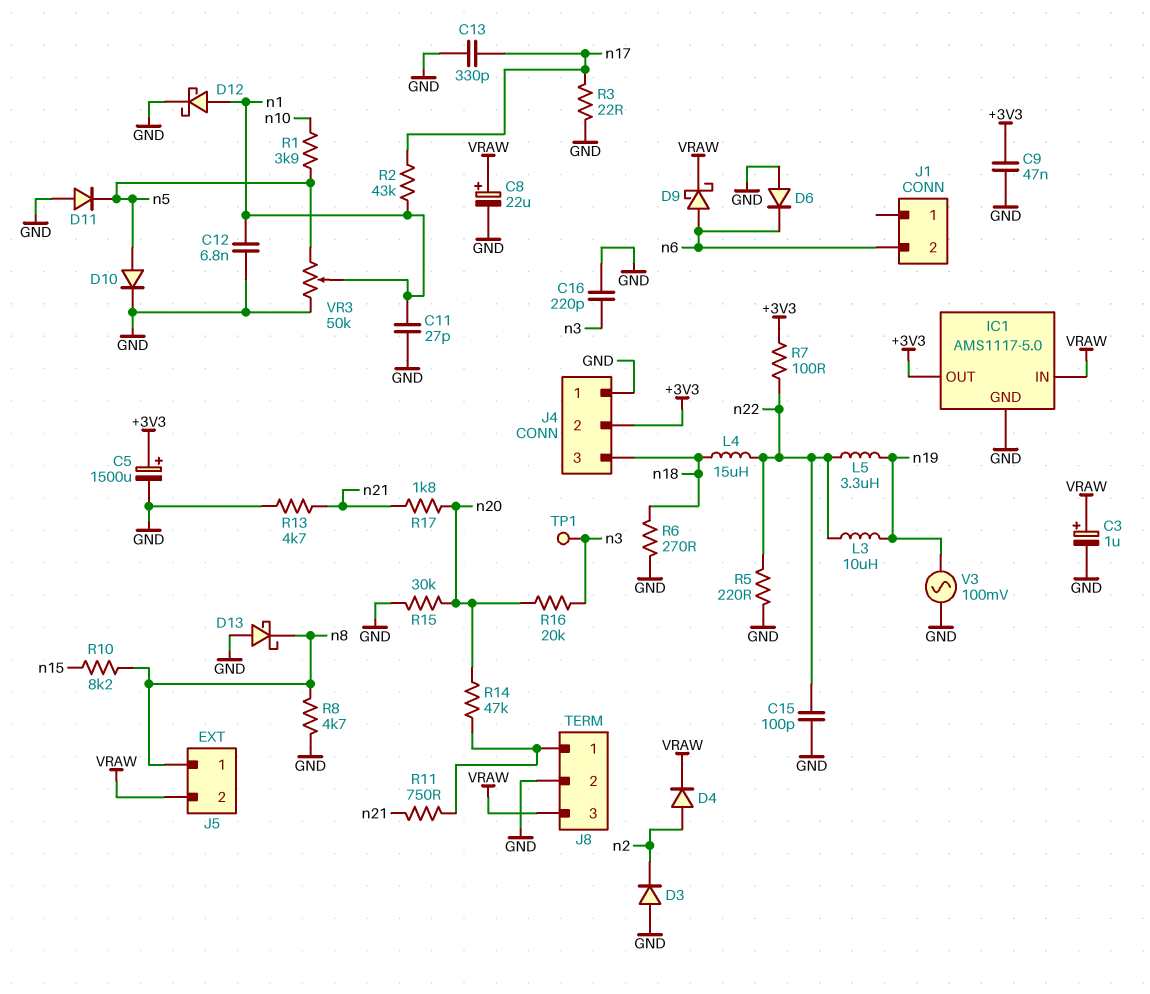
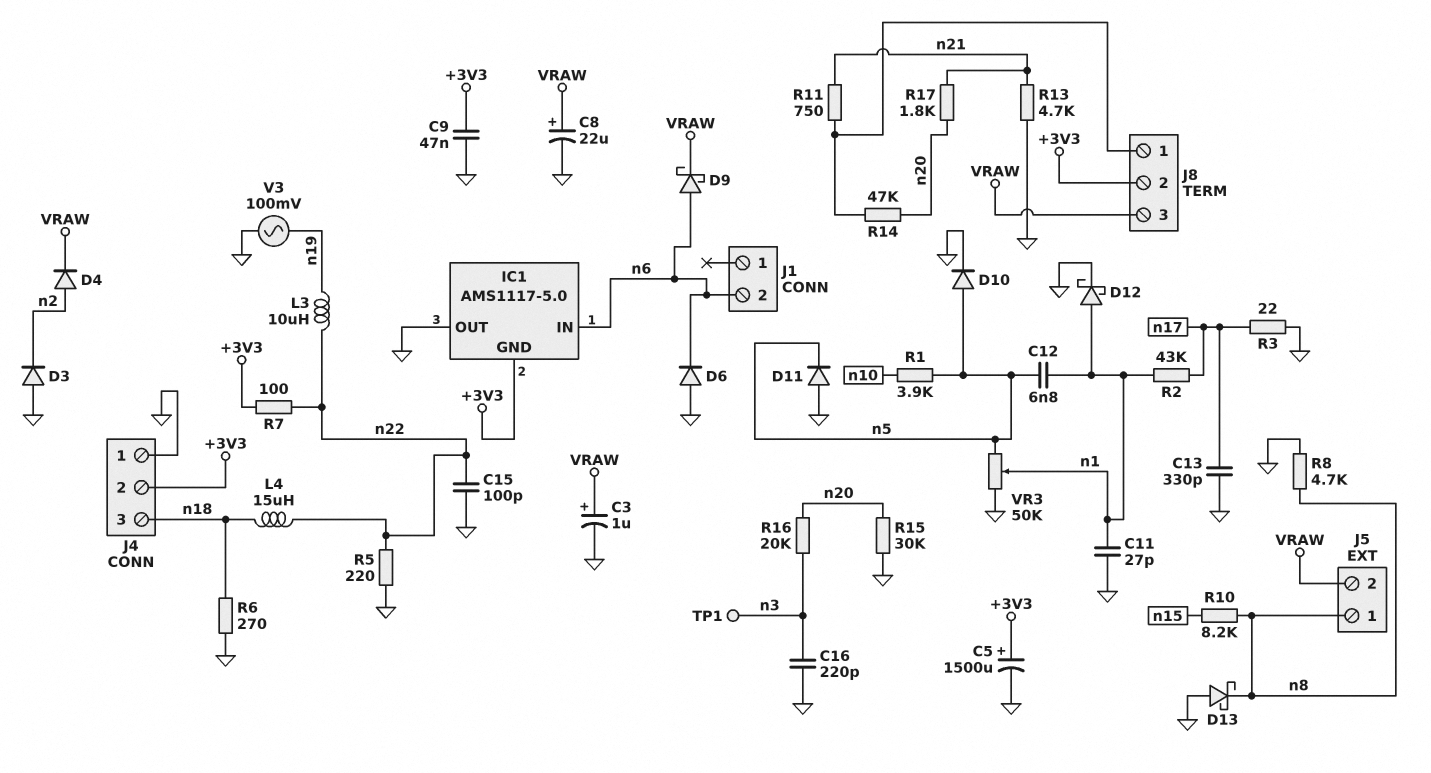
C12: 6.8nF (GND, n1) -> 6.8nF (n1, n5)
IC1 pin GND: GND -> +3V3
IC1 pin IN: VRAW -> n6
IC1 pin OUT: +3V3 -> GND
J8 pin 2: GND -> +3V3
L5: 3.3uH (n19, n22) -> none

